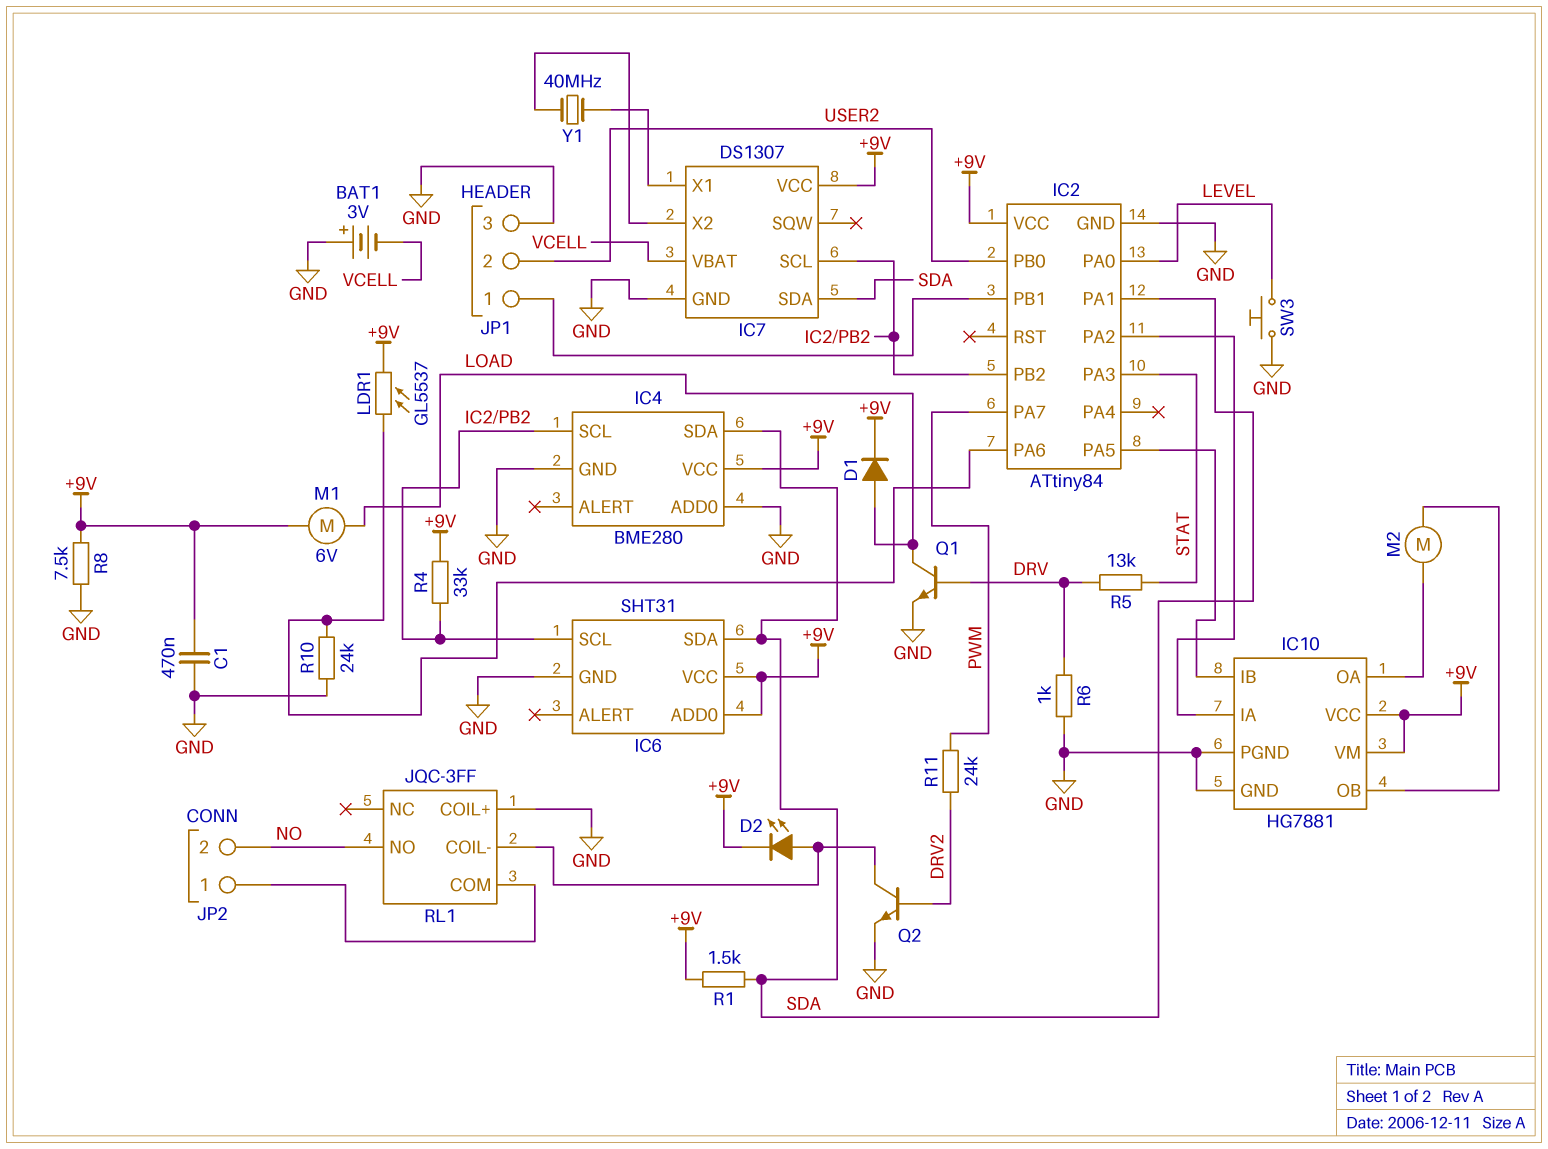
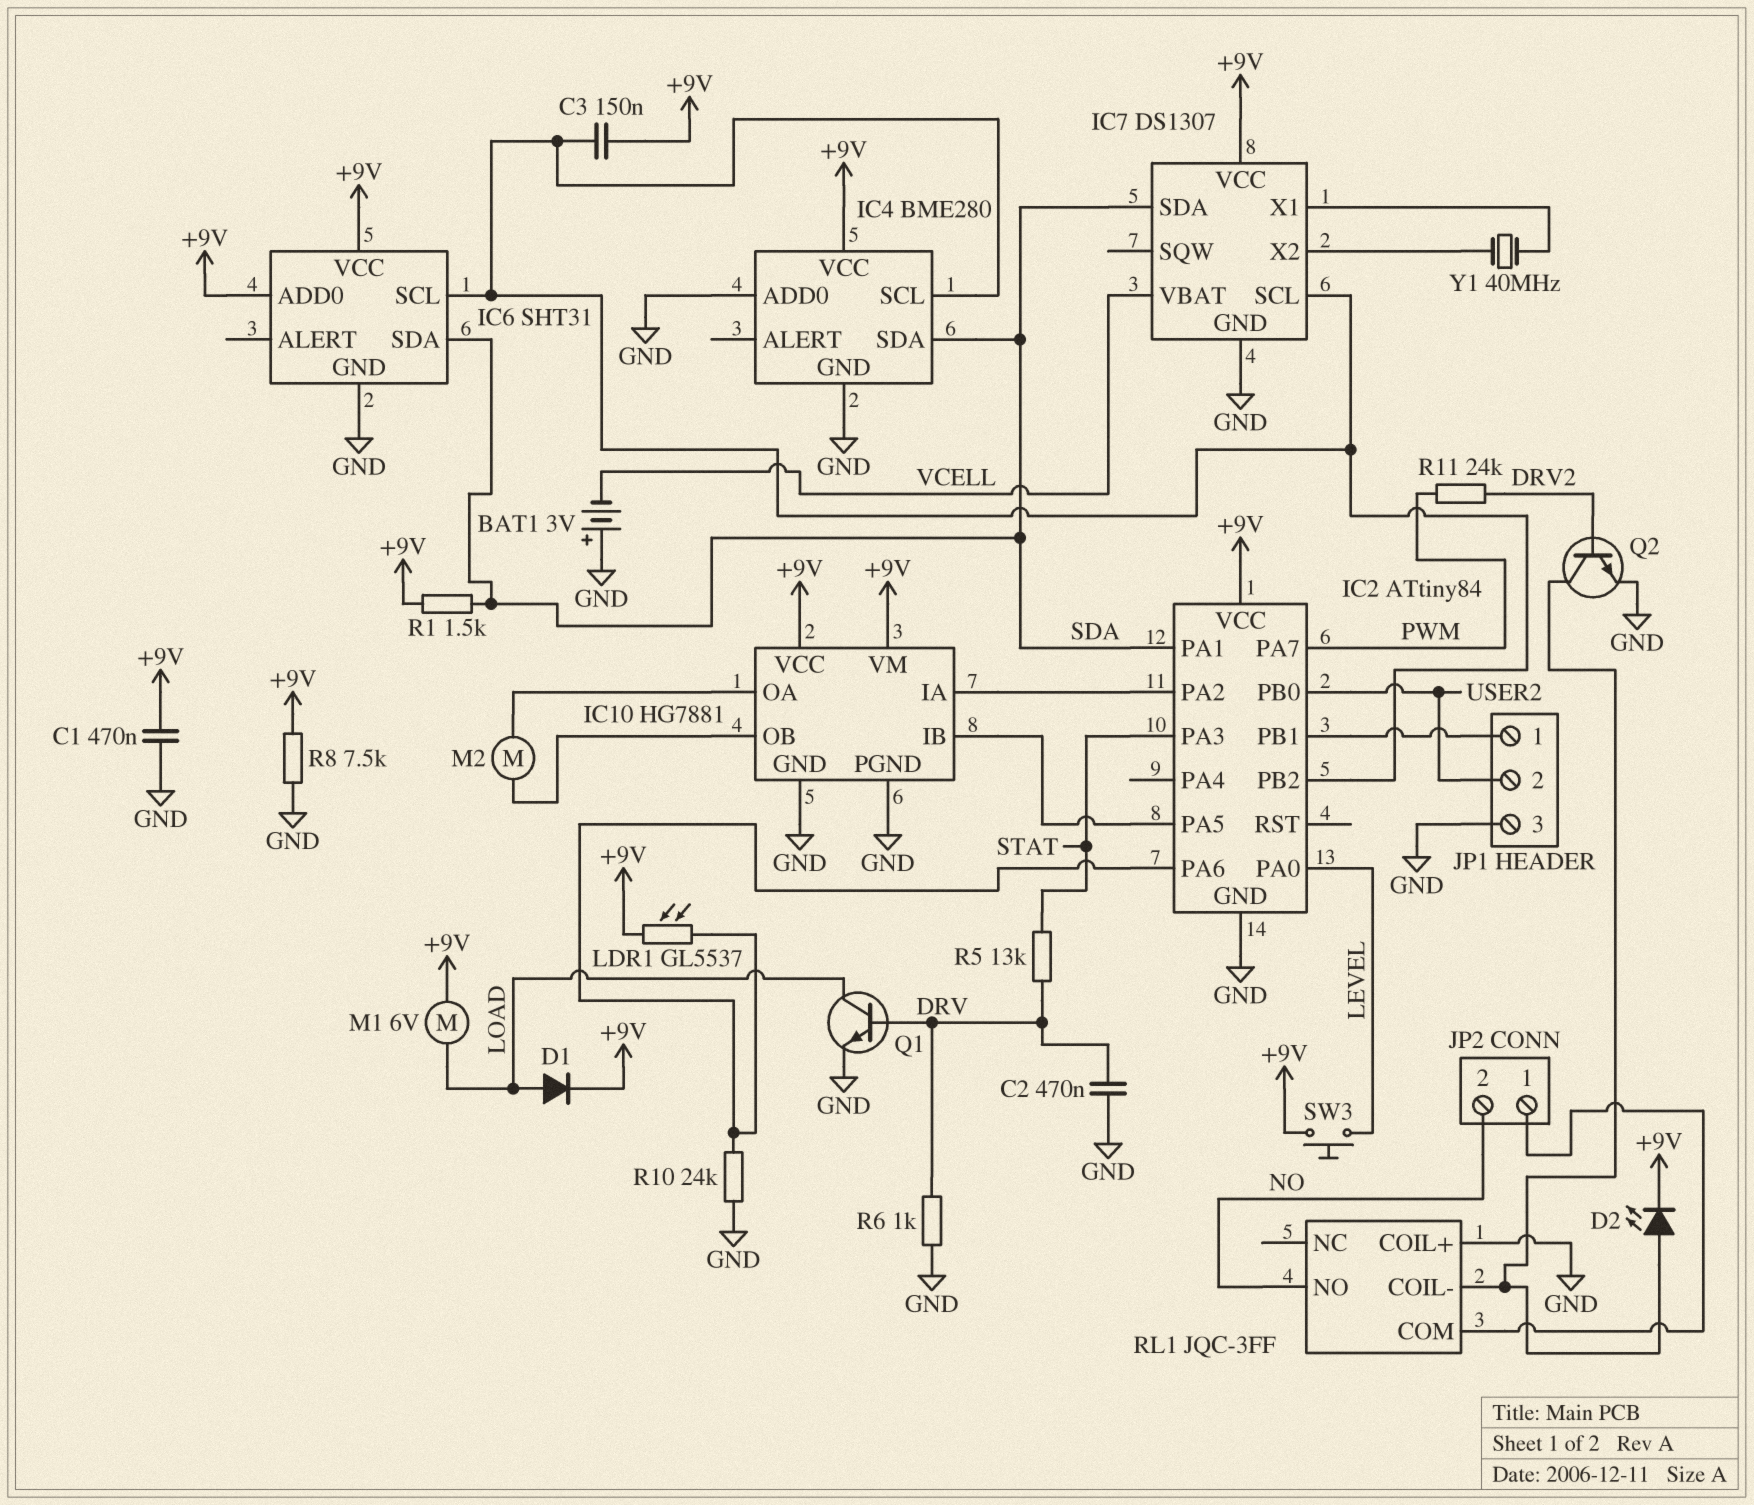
C2: none -> 470nF (DRV, GND)
C3: none -> 150nF (+9V, IC2/PB2)
R4: 33k (+9V, IC2/PB2) -> none
SW3: button (GND, LEVEL) -> button (+9V, LEVEL)

